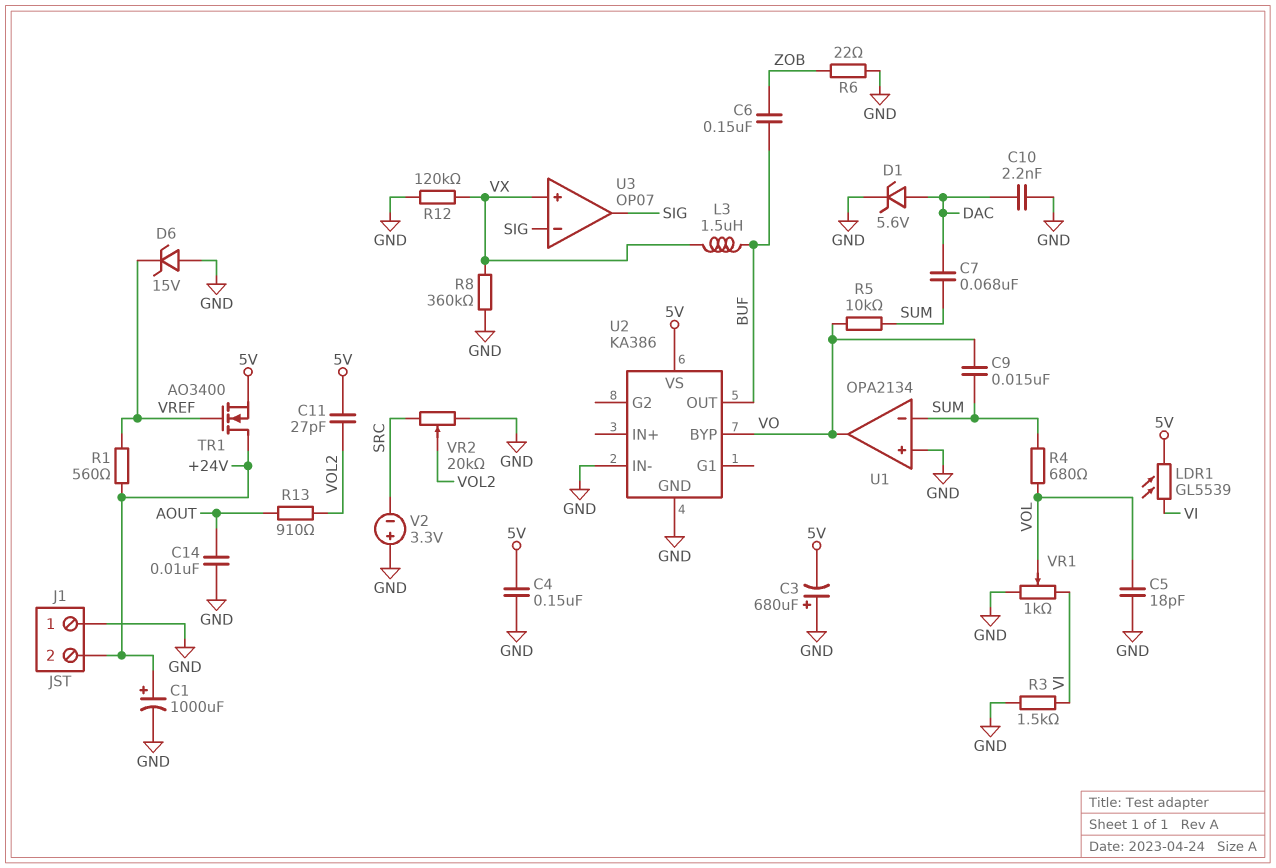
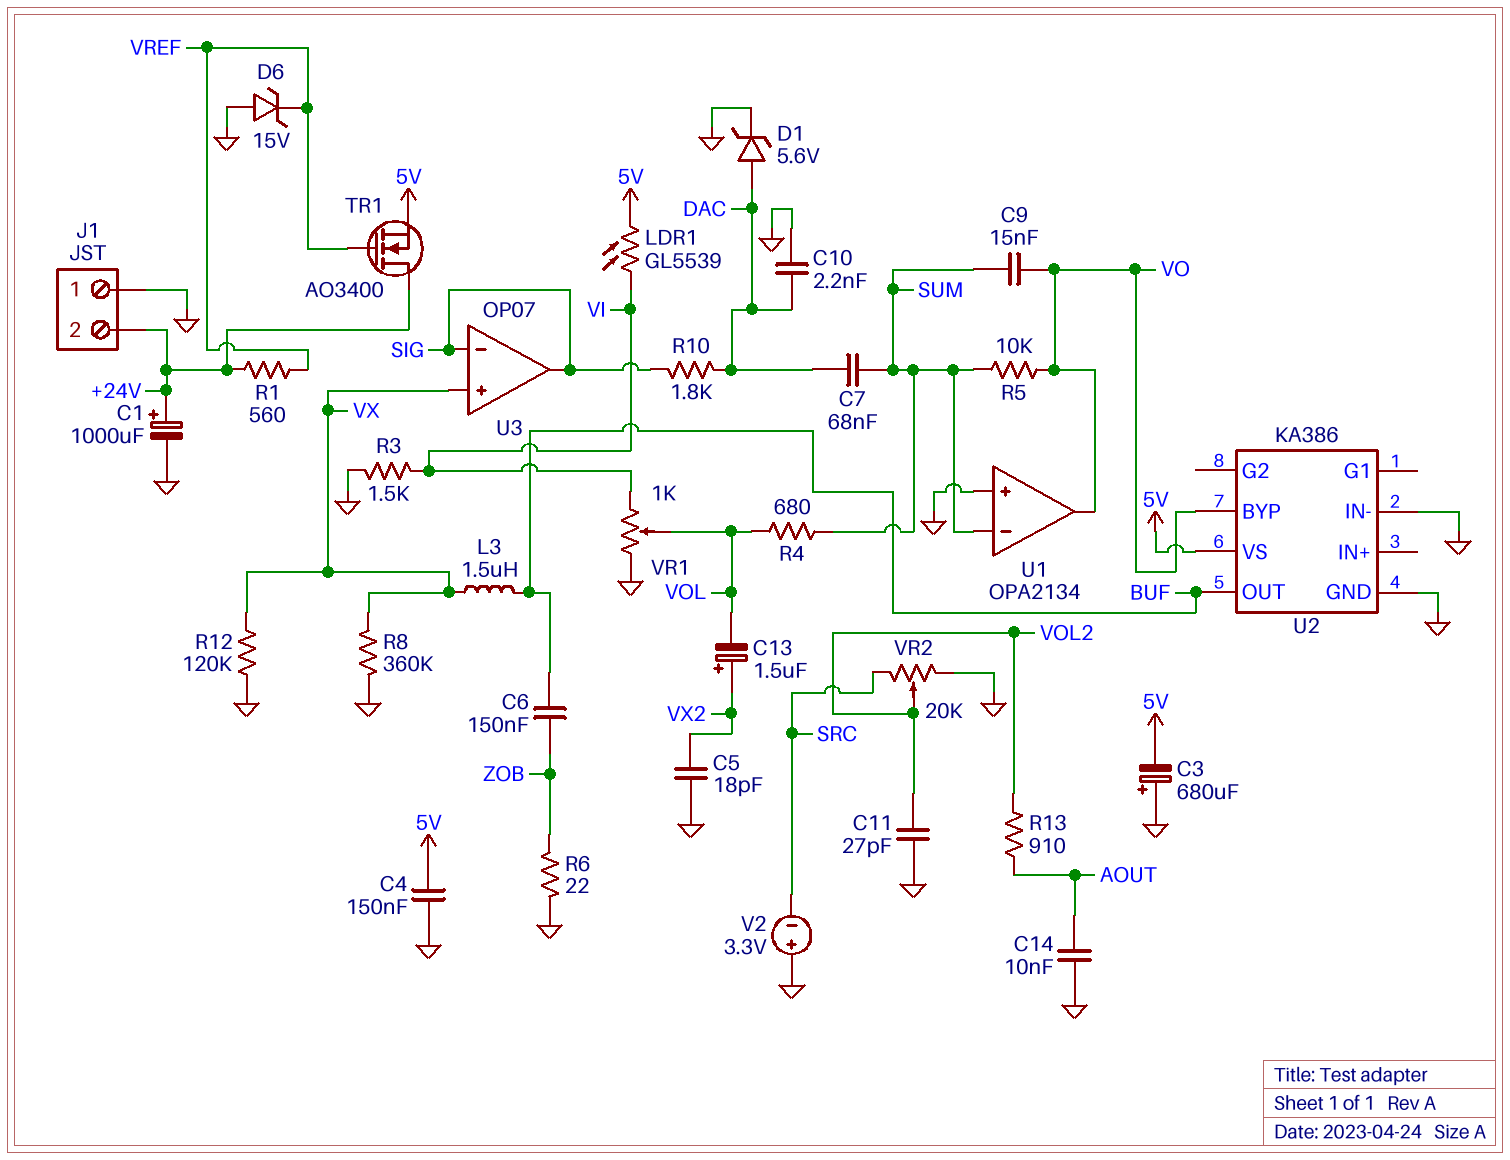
C5: 18pF (GND, VOL) -> 18pF (GND, VX2)
C11: 27pF (5V, VOL2) -> 27pF (GND, VOL2)
C13: none -> 1.5uF (plus VX2, minus VOL)
R10: none -> 1.8k (DAC, SIG)

